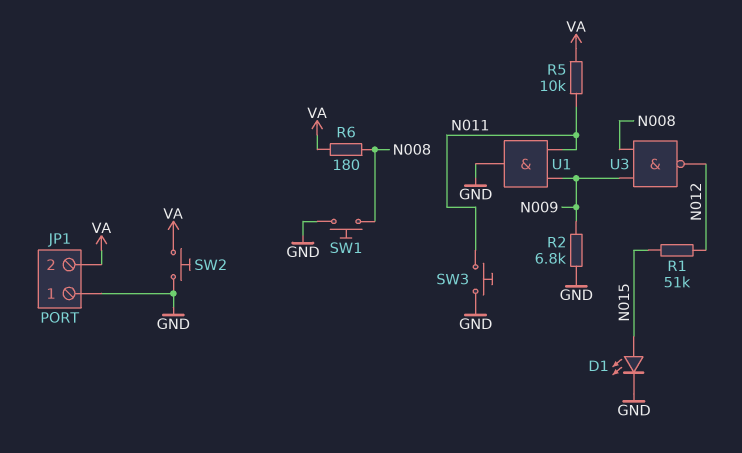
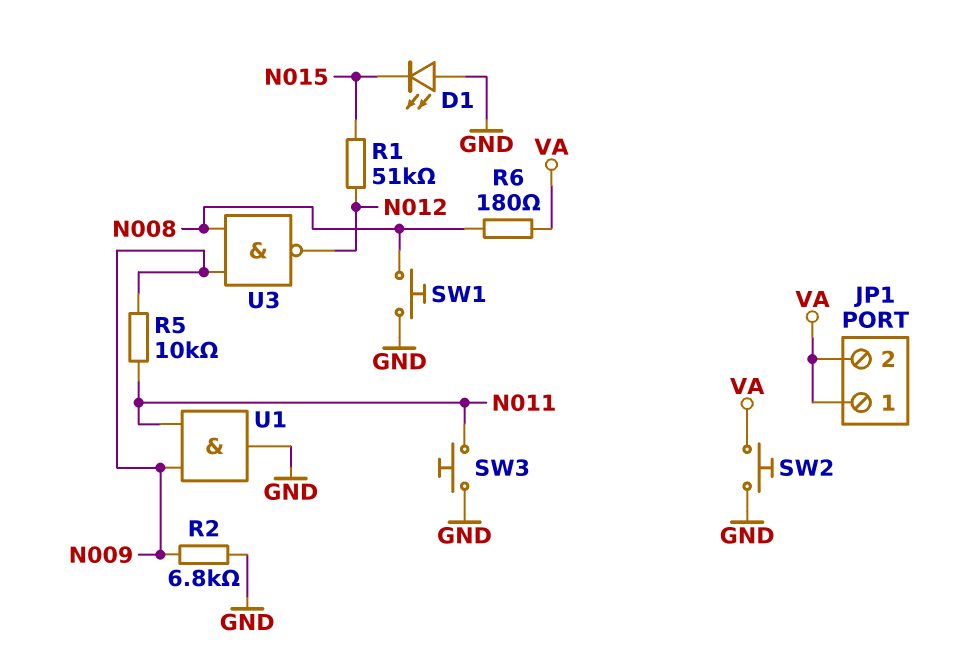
D1: LED (A N015, K GND) -> LED (A GND, K N015)
JP1 pin 1: GND -> VA
R5: 10k (N011, VA) -> 10k (N009, N011)

